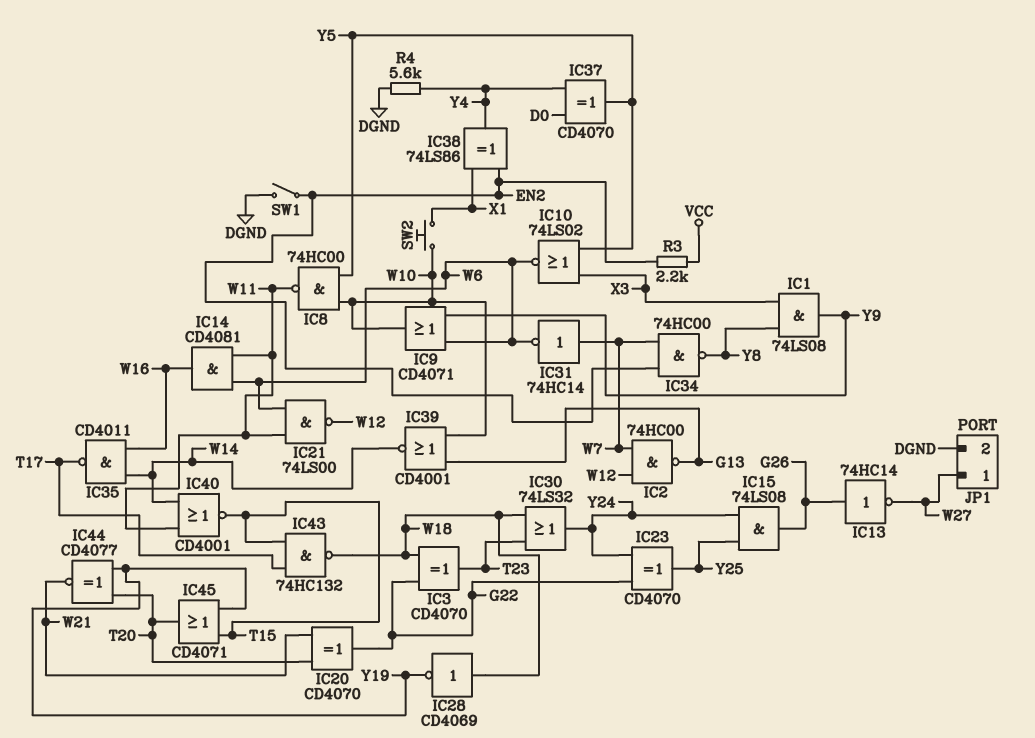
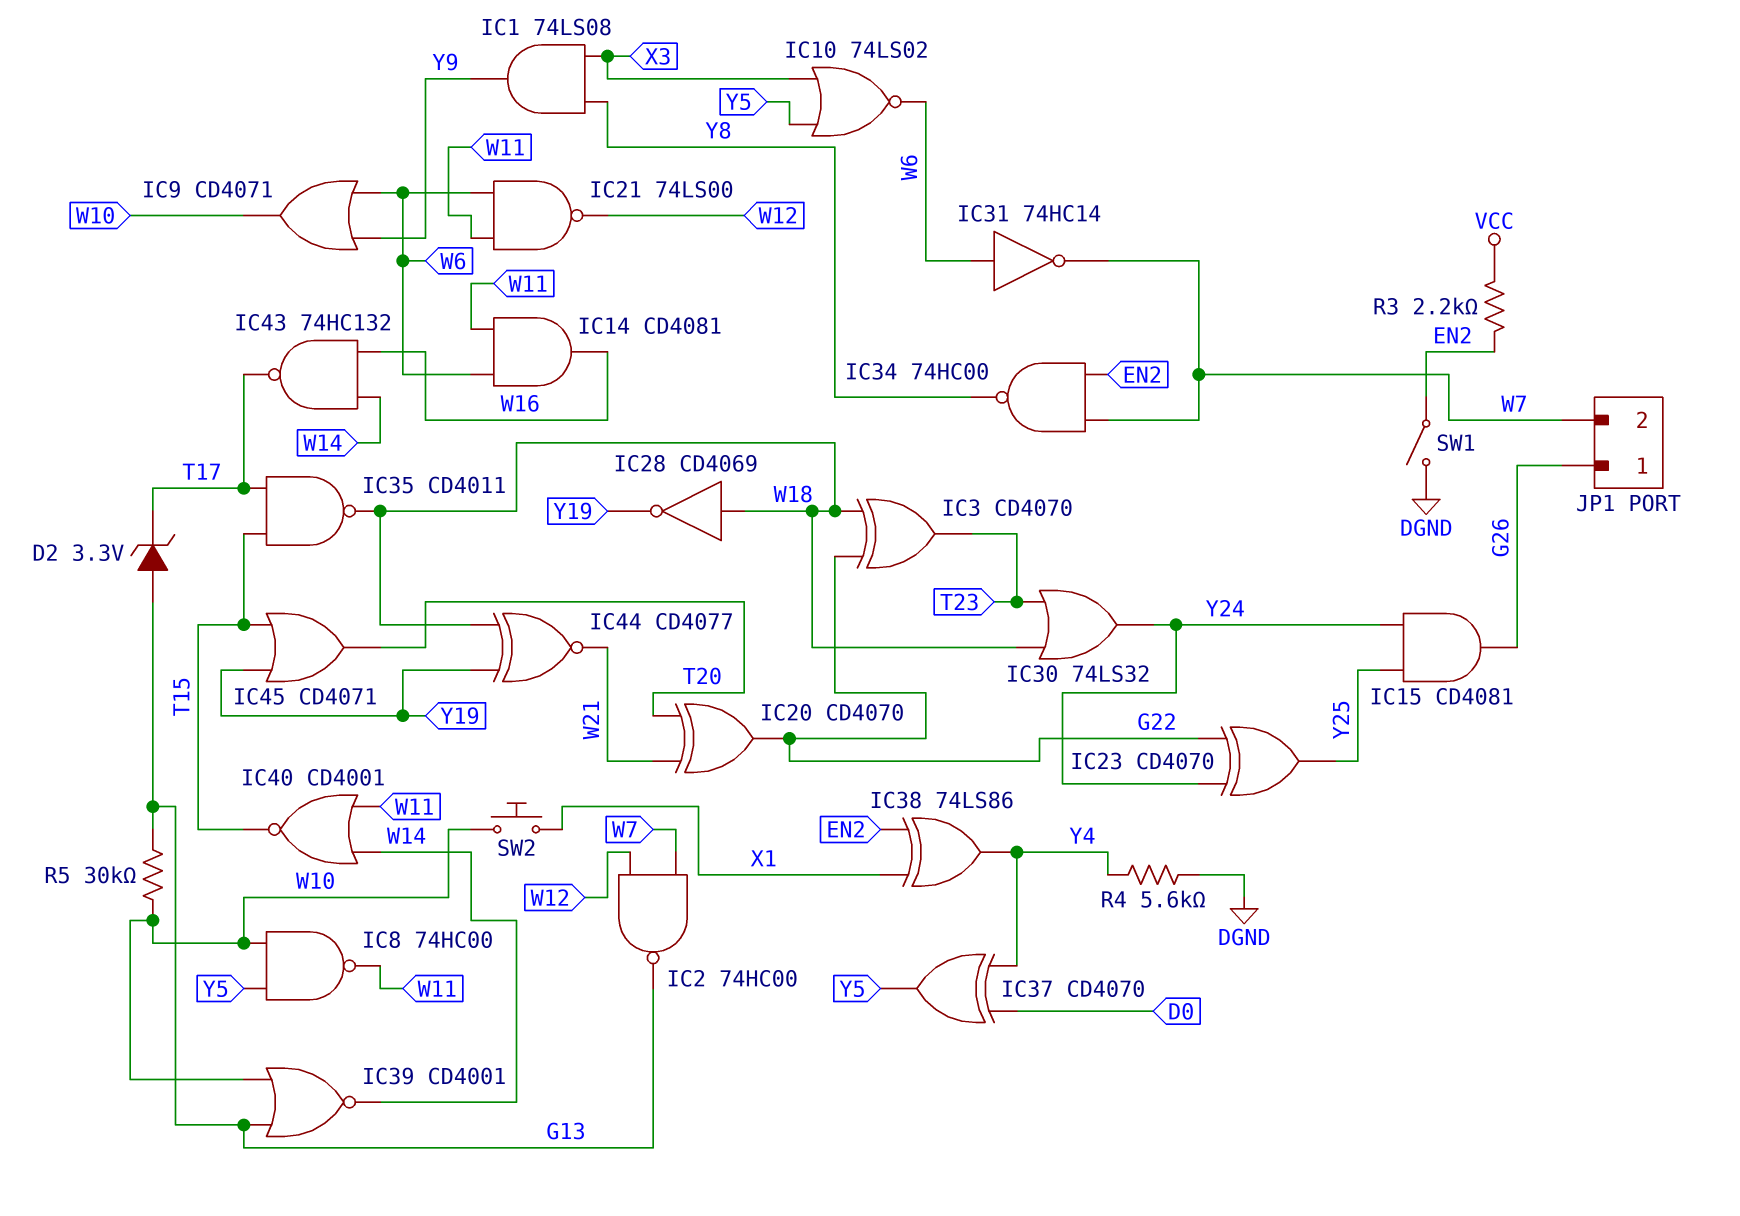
D2: none -> zener 3.3V (A G13, K T17)
IC13: NOT 74HC14 (in G26, out W27) -> none
IC15: AND 74LS08 (in Y24, in Y25, out G26) -> AND CD4081 (in Y24, in Y25, out G26)
IC31: NOT 74HC14 (in W7, out W6) -> NOT 74HC14 (in W6, out W7)
IC35: NAND CD4011 (in W14, in W16, out T17) -> NAND CD4011 (in T15, in T17, out W18)
IC43: NAND 74HC132 (in T15, in T17, out W18) -> NAND 74HC132 (in W14, in W16, out T17)
IC44: XNOR CD4077 (in T20, in Y19, out W21) -> XNOR CD4077 (in W18, in Y19, out W21)
JP1 pin 1: W27 -> G26
JP1 pin 2: DGND -> W7
R5: none -> 30k (G13, W10)

